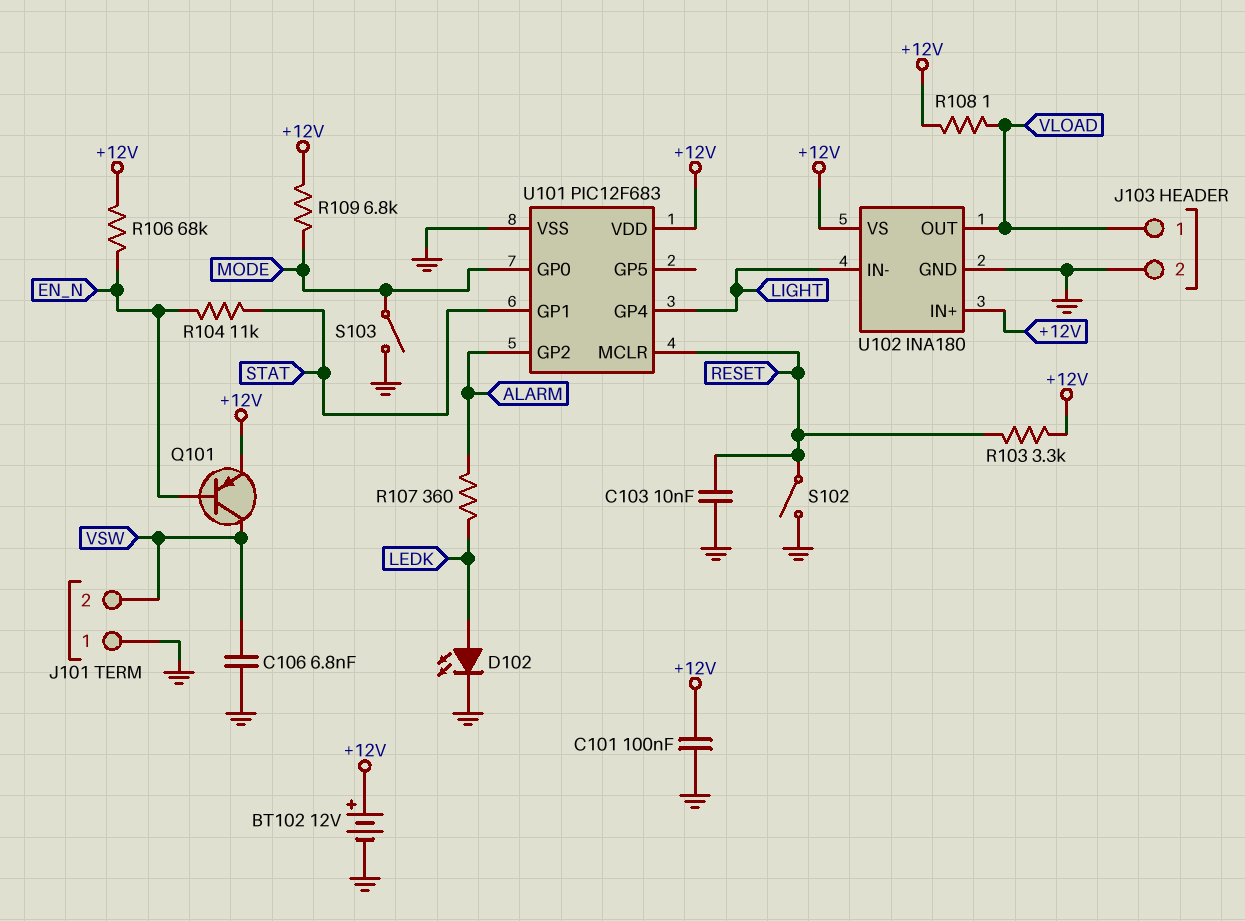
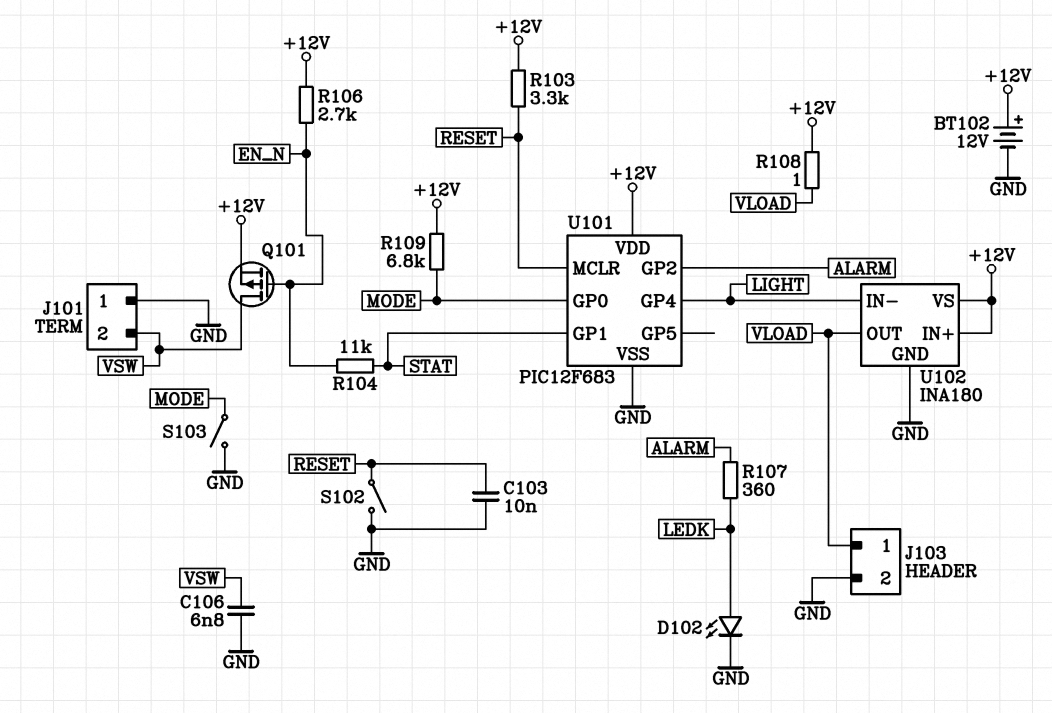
C101: 100nF (+12V, GND) -> none
Q101: PNP (B EN_N, C VSW, E +12V) -> PMOS (G EN_N, D VSW, S +12V)
R106: 68k (+12V, EN_N) -> 2.7k (+12V, EN_N)

